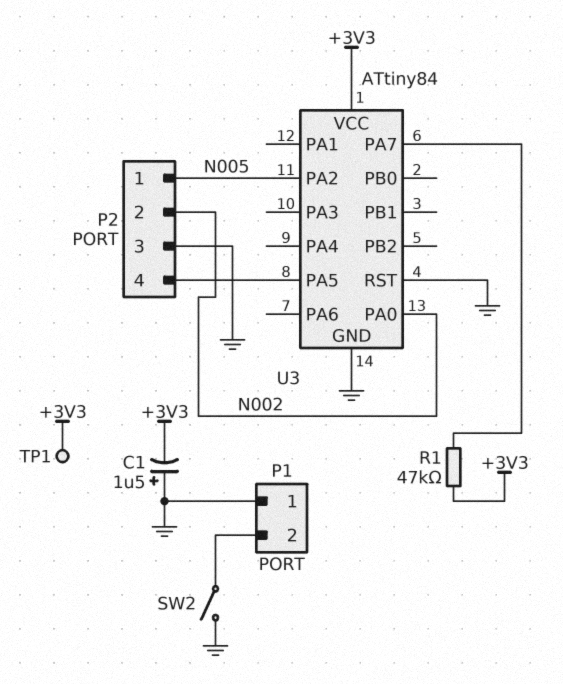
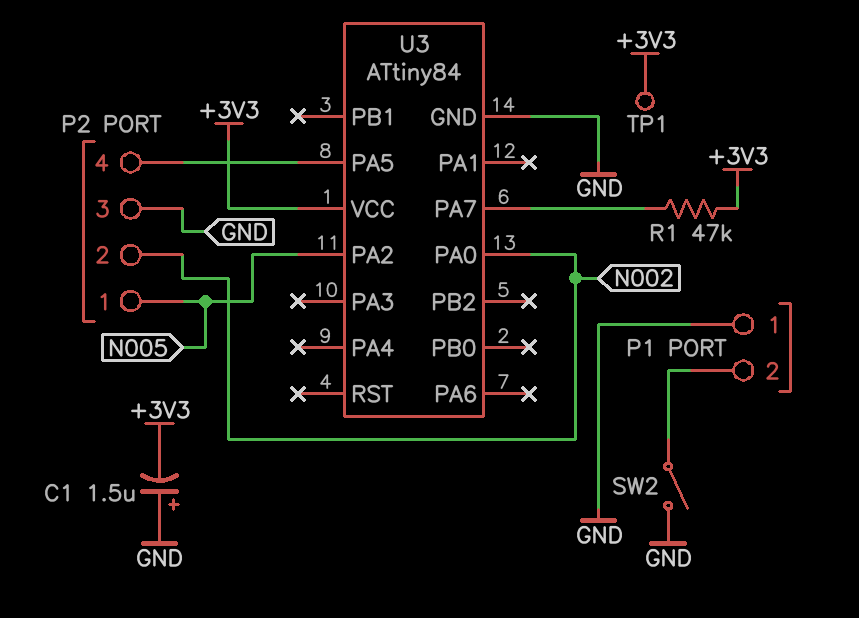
U3 pin RST: GND -> none

